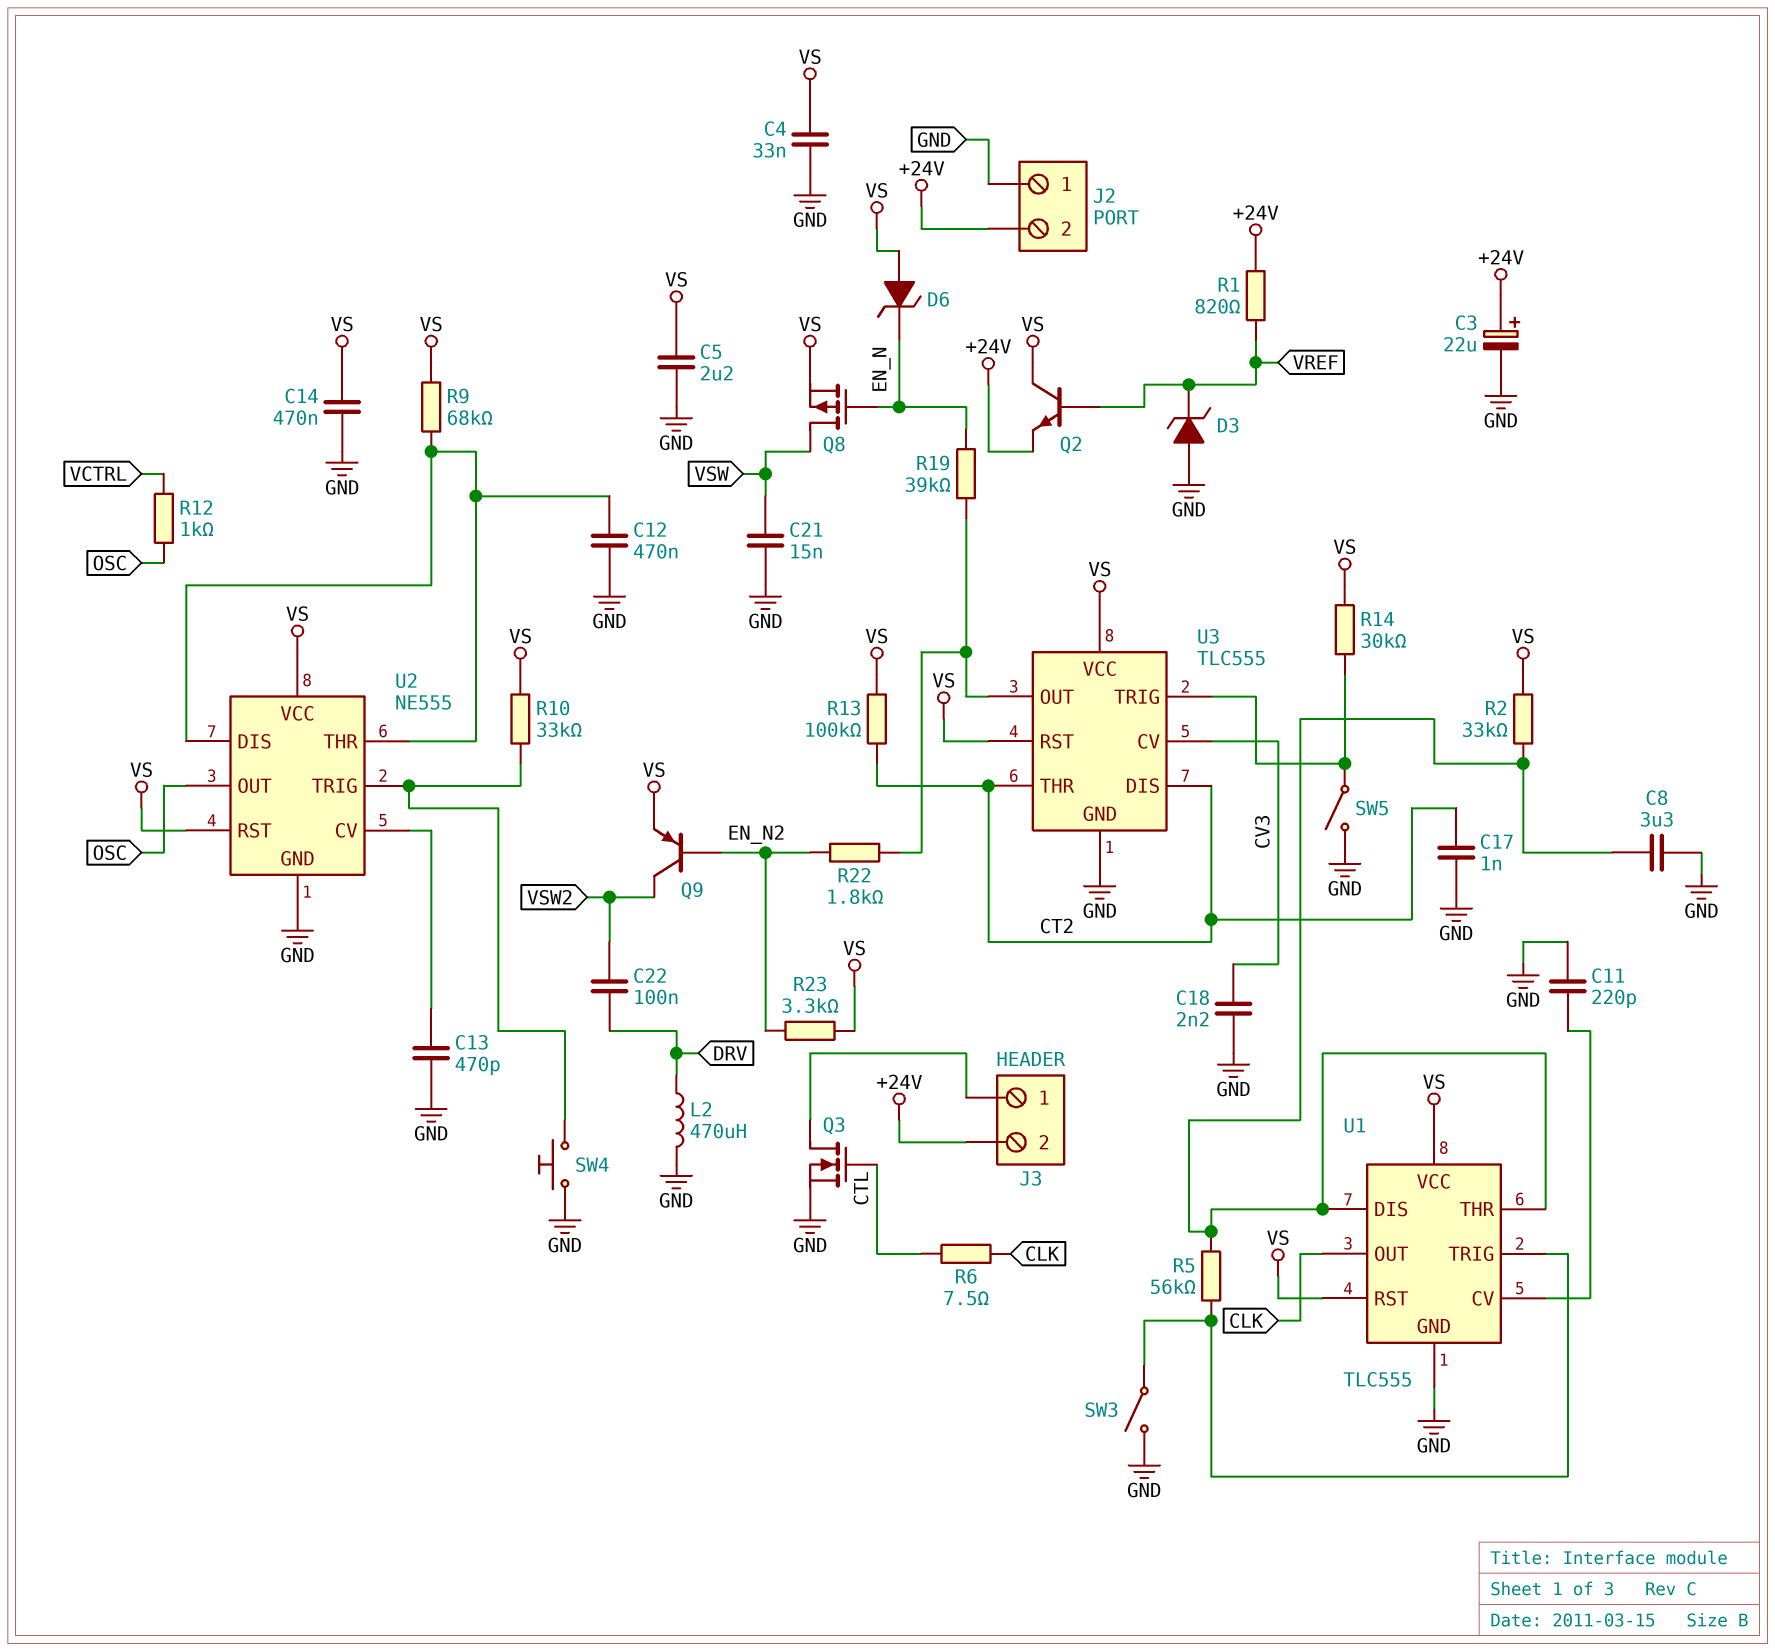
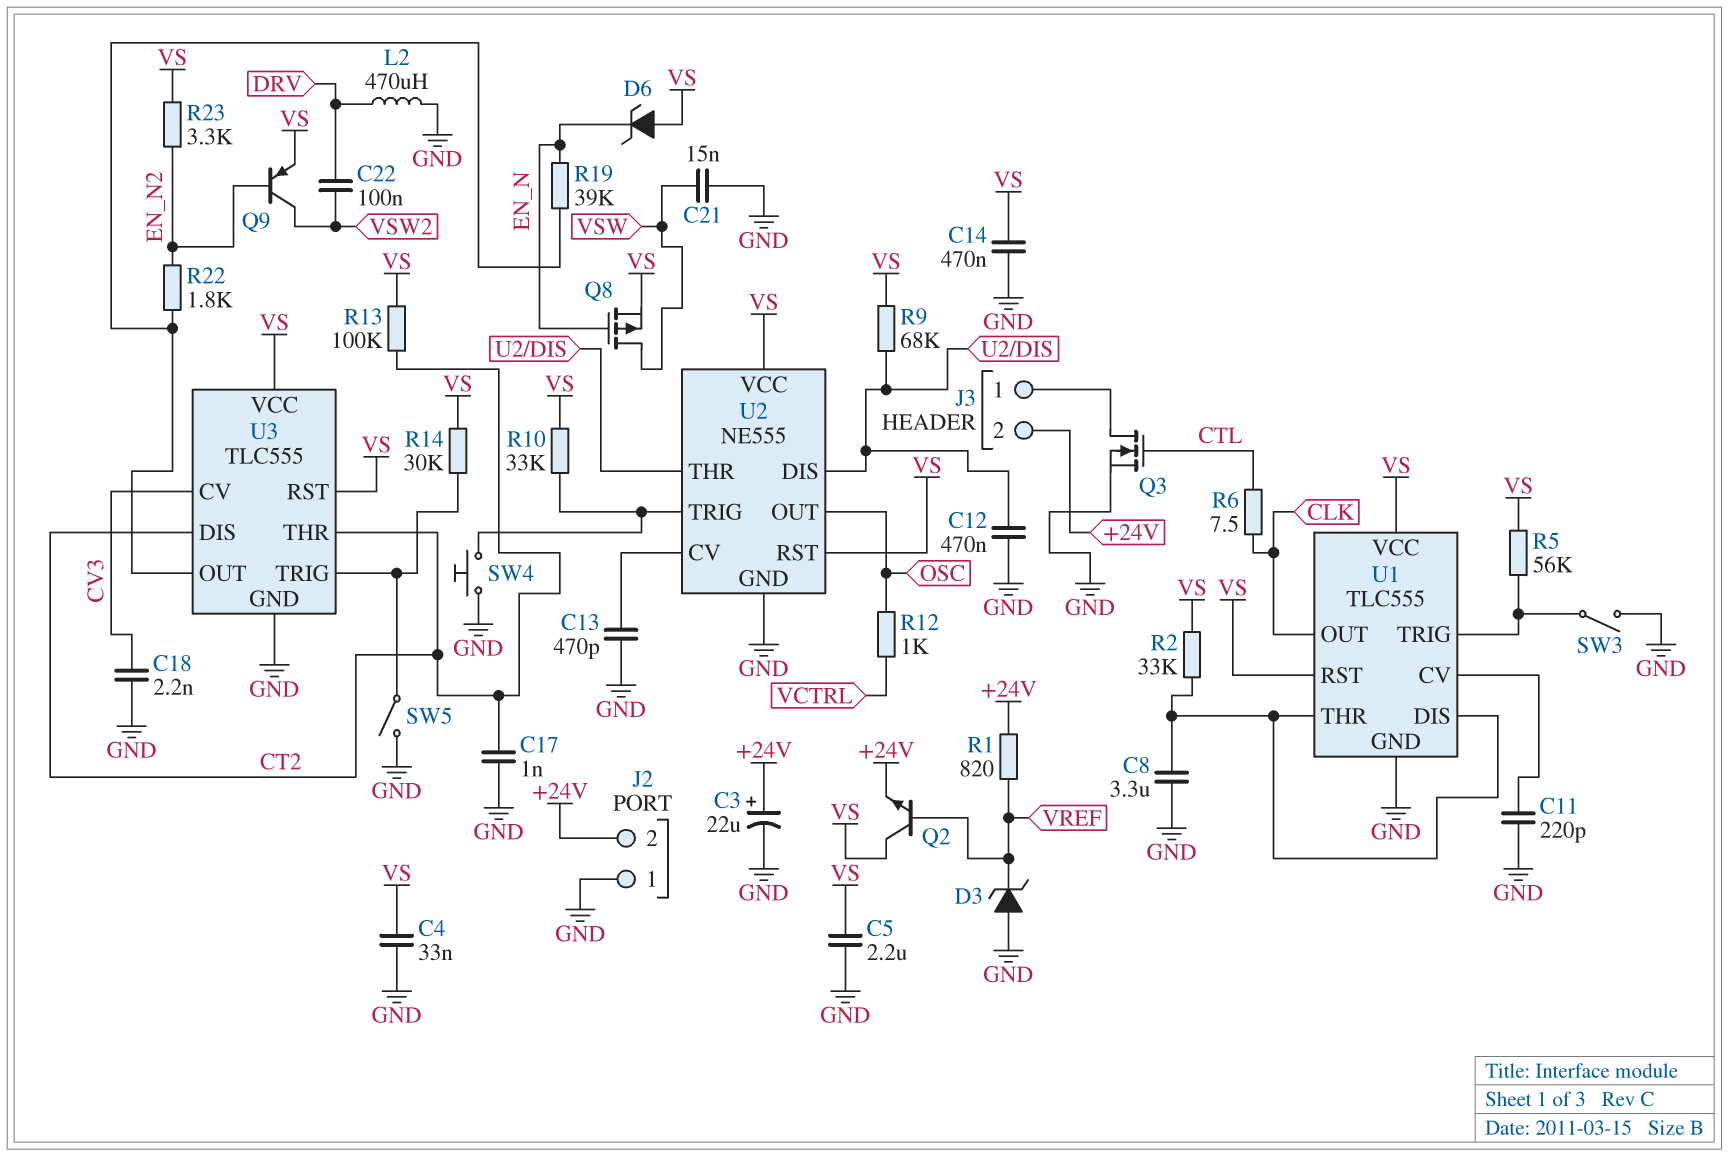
R5: 56k (U1/DIS, U1/TRIG) -> 56k (U1/TRIG, VS)

